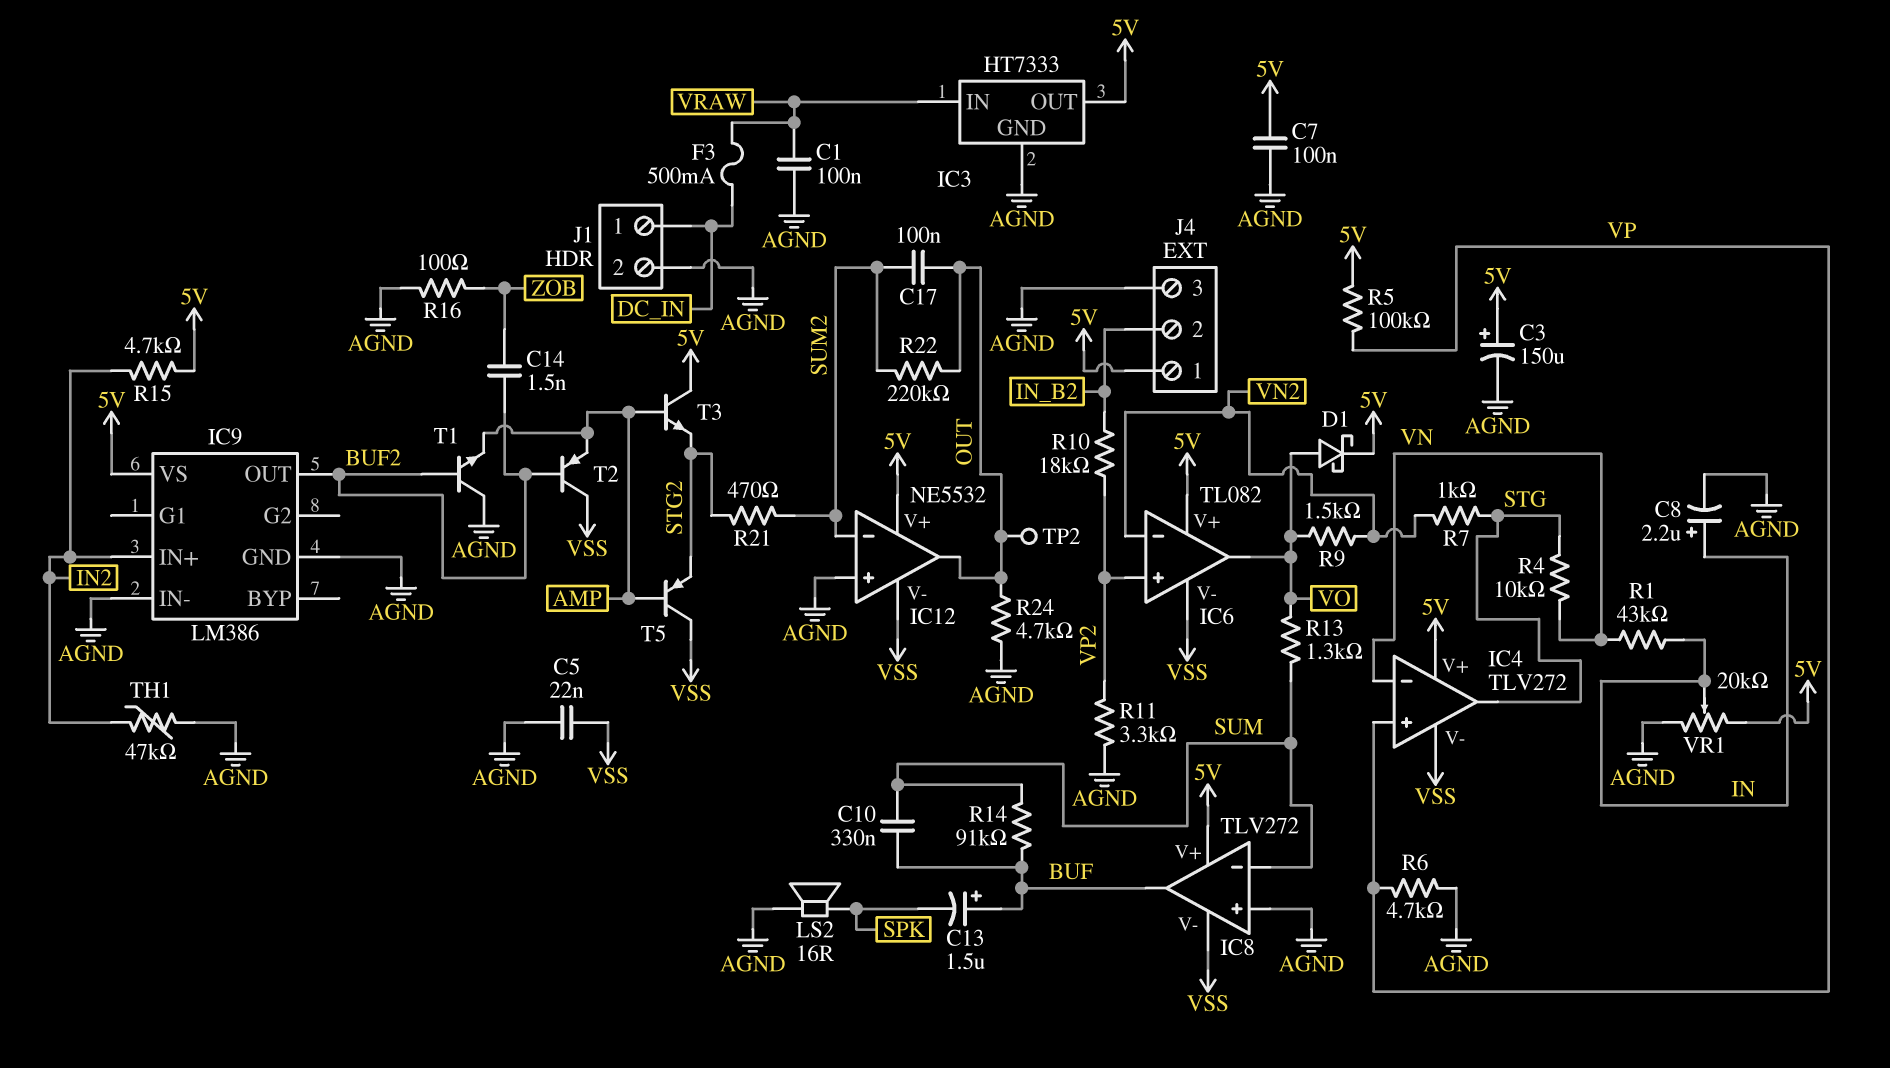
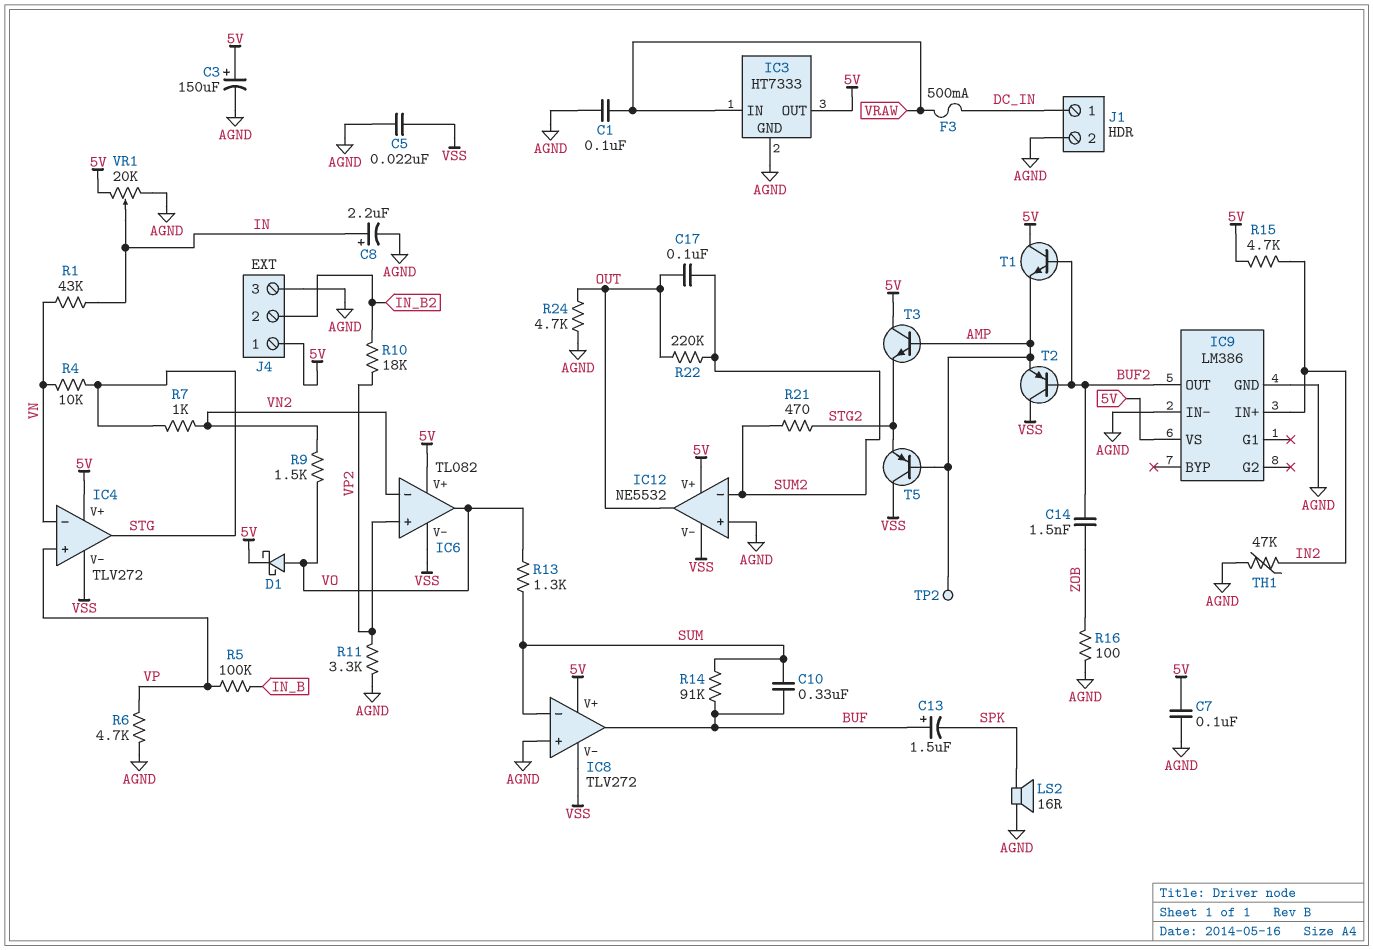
R5: 100k (5V, VP) -> 100k (IN_B, VP)
T1: NPN (B BUF2, C AGND, E AMP) -> NPN (B BUF2, C 5V, E AMP)
TP2: test point (OUT) -> test point (AMP)

